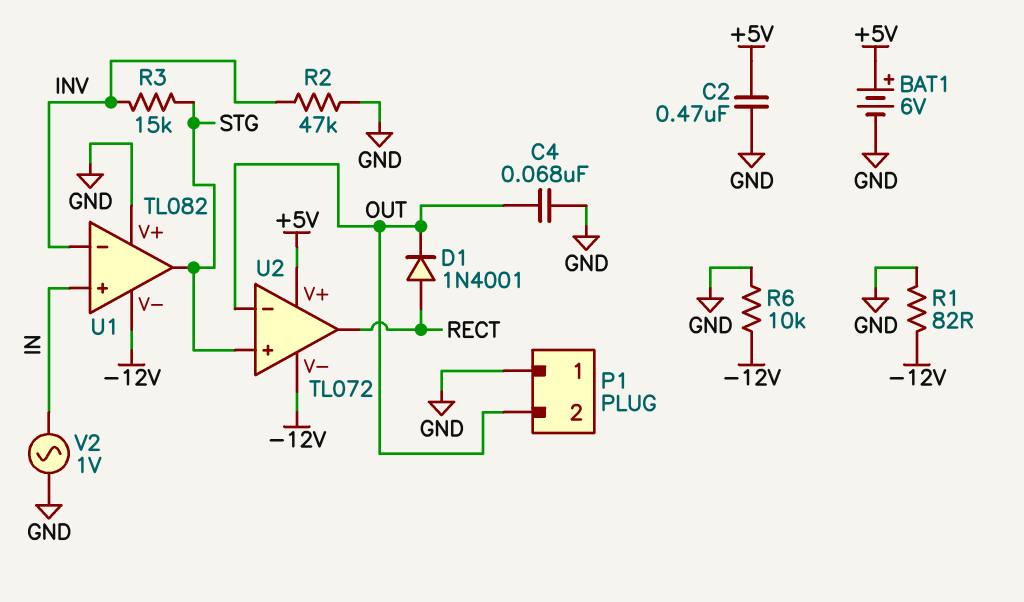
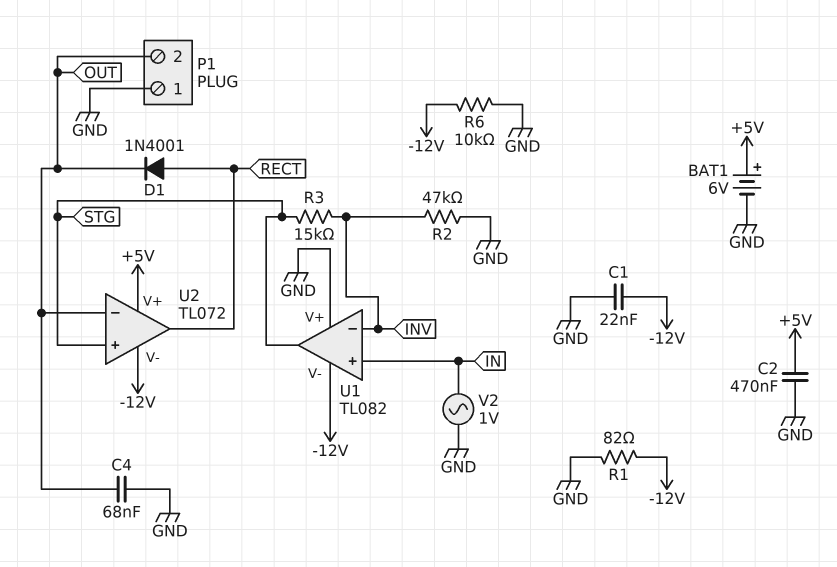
C1: none -> 22nF (-12V, GND)

